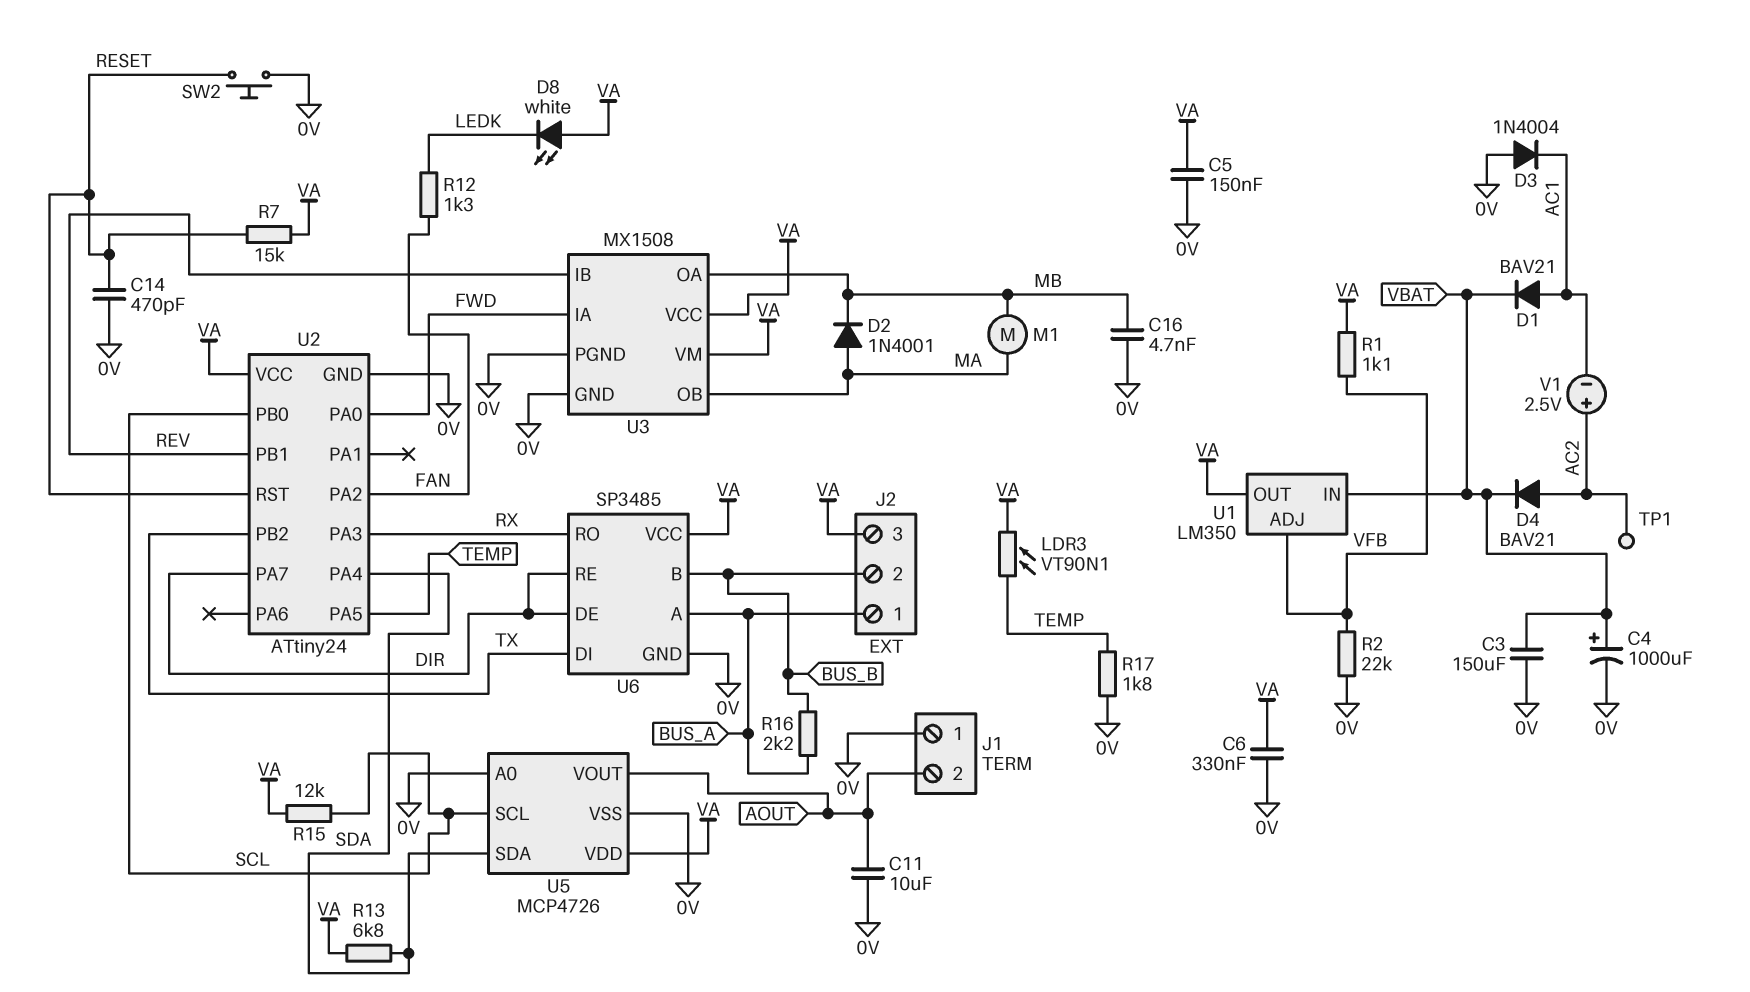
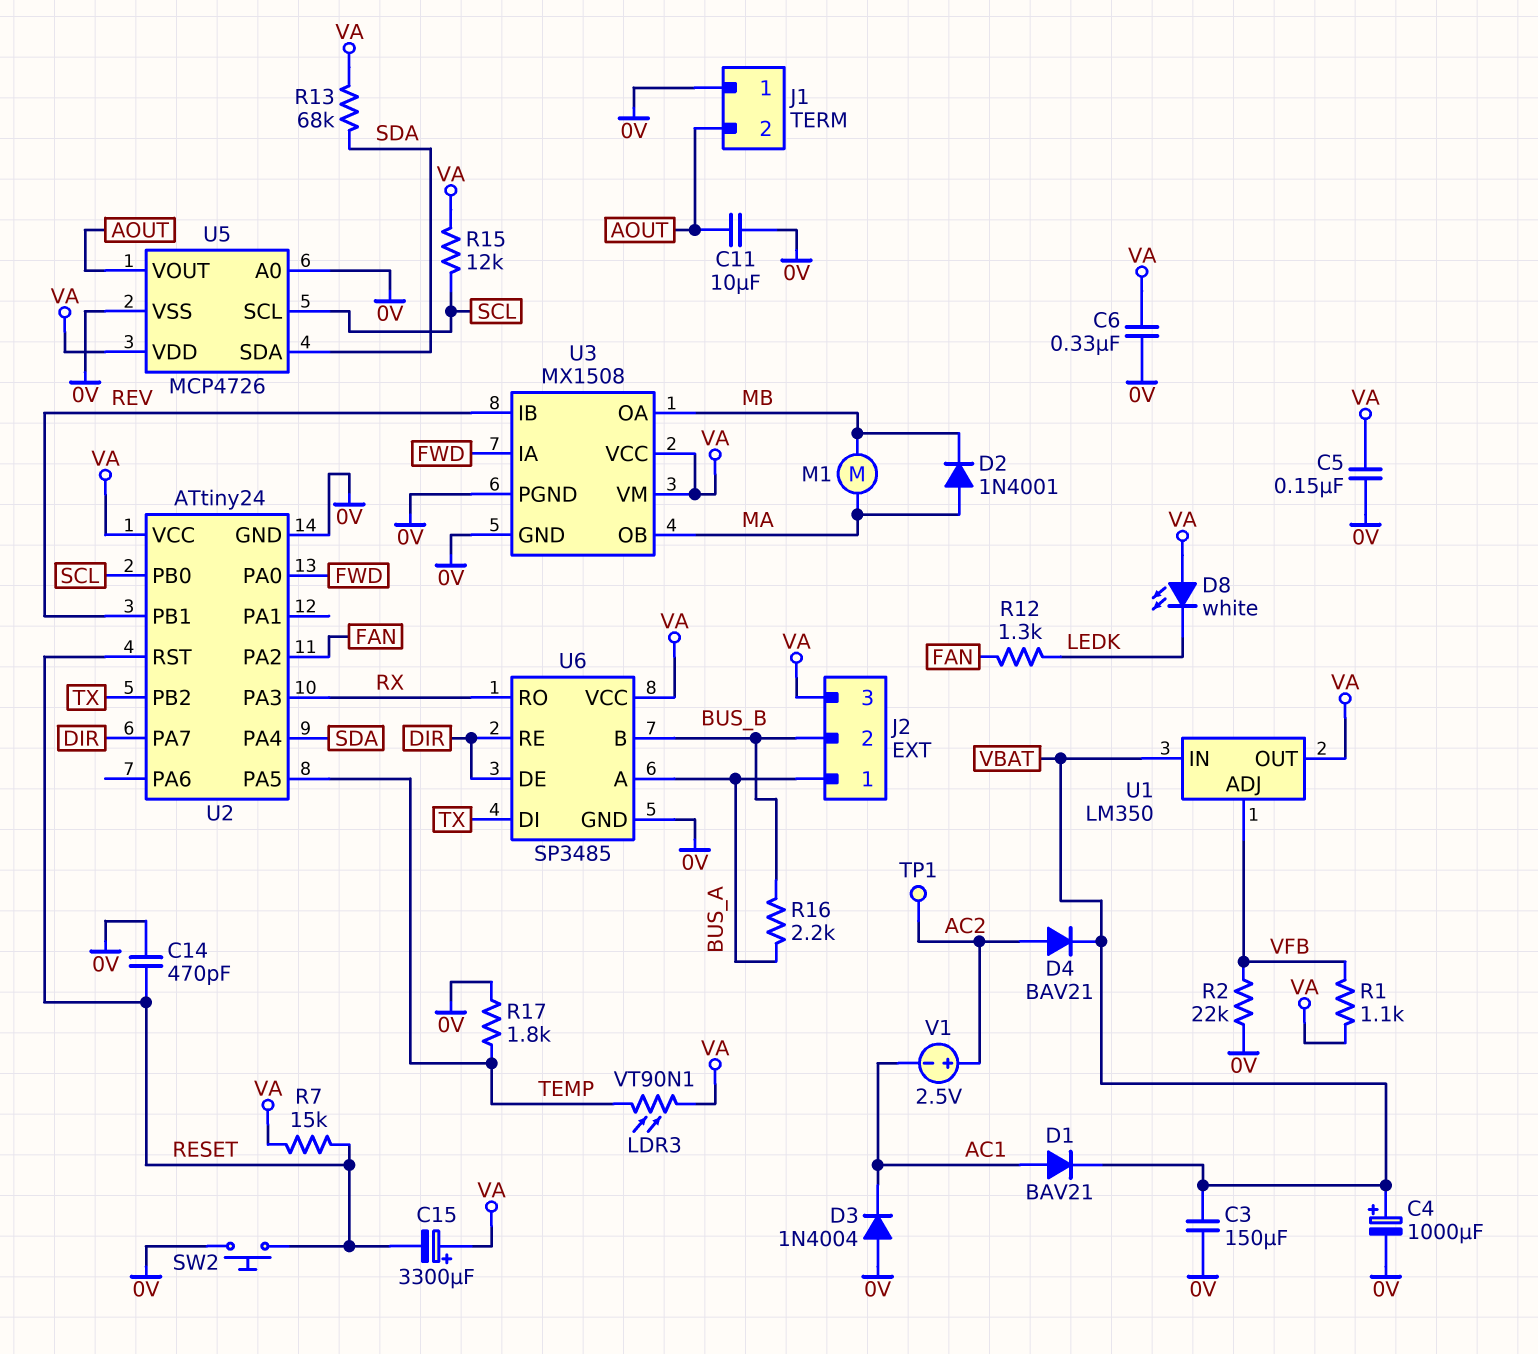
C15: none -> 3300uF (plus VA, minus RESET)
C16: 4.7nF (0V, MB) -> none
R13: 6.8k (SDA, VA) -> 68k (SDA, VA)

